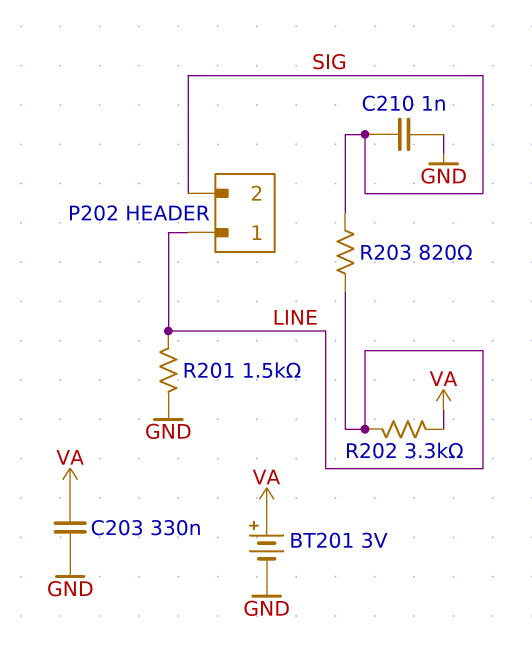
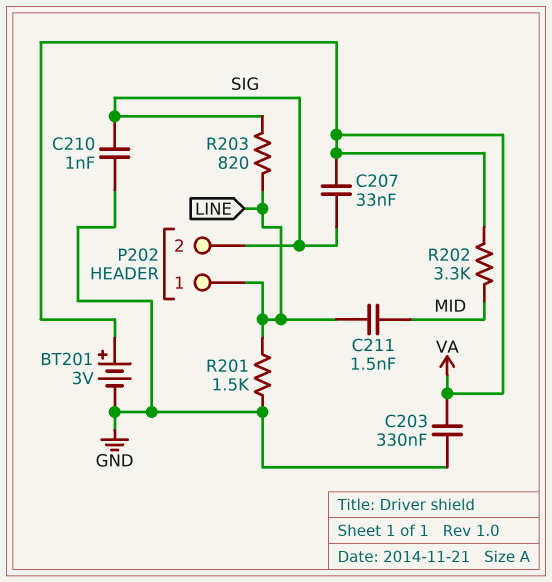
C207: none -> 33nF (SIG, VA)
C211: none -> 1.5nF (LINE, MID)
R202: 3.3k (LINE, VA) -> 3.3k (MID, VA)

